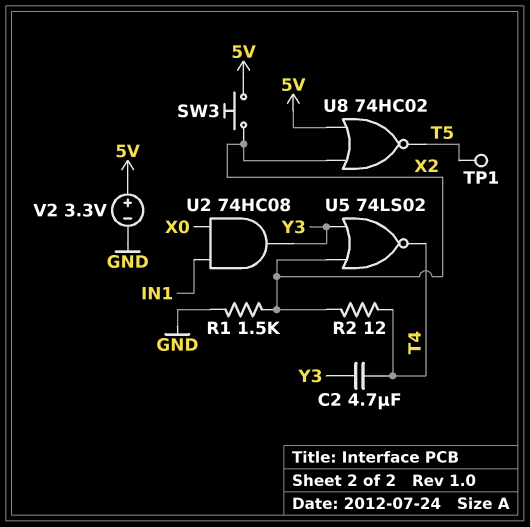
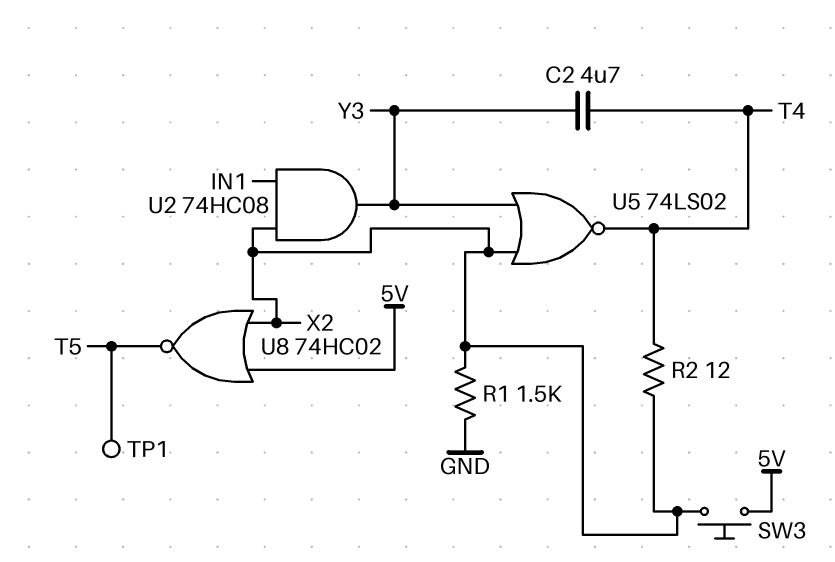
U2: AND 74HC08 (in IN1, in X0, out Y3) -> AND 74HC08 (in IN1, in X2, out Y3)
V2: 3.3V (plus 5V, minus GND) -> none

